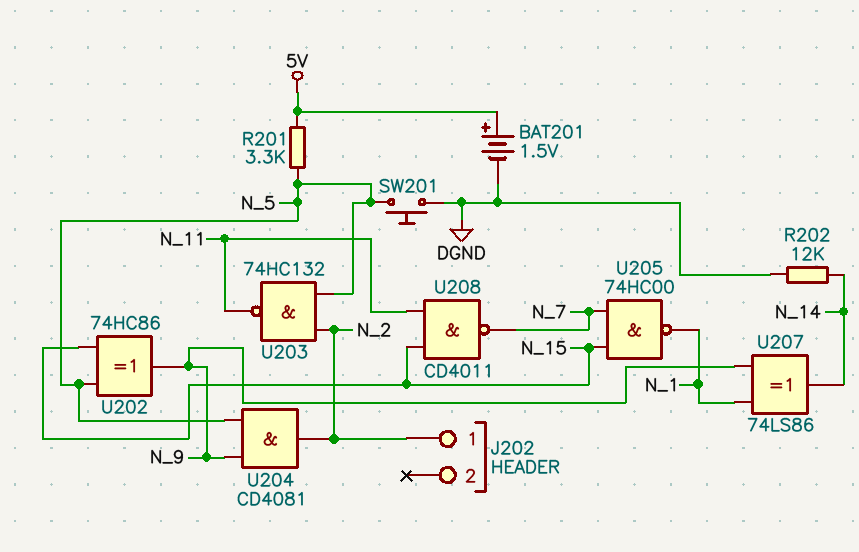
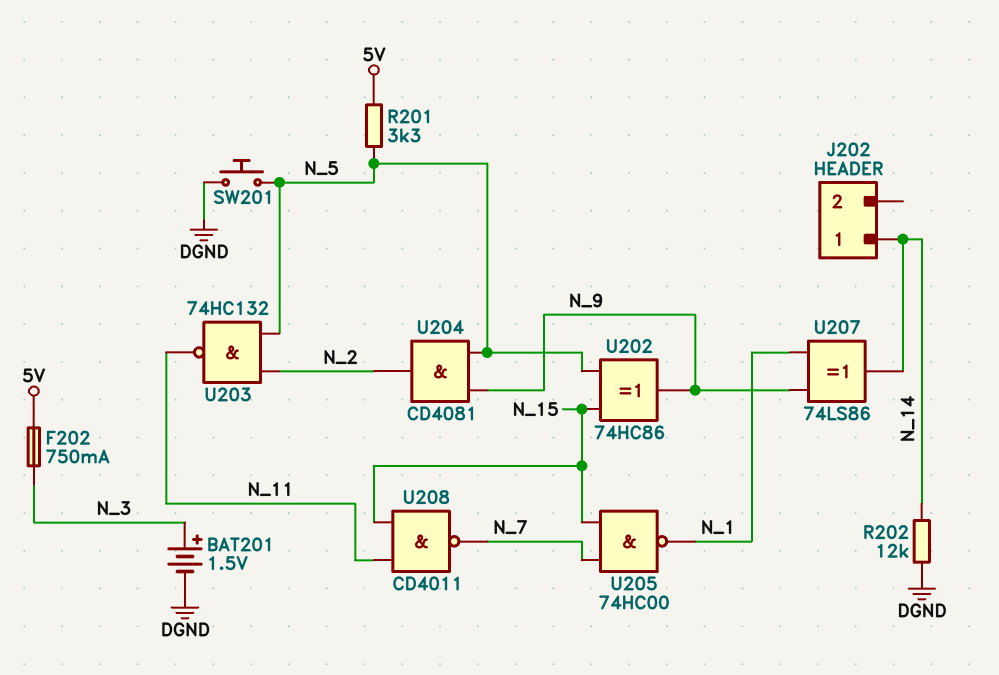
BAT201: 1.5V (plus 5V, minus DGND) -> 1.5V (plus N_3, minus DGND)
F202: none -> 750mA (5V, N_3)
J202 pin 1: N_2 -> N_14

